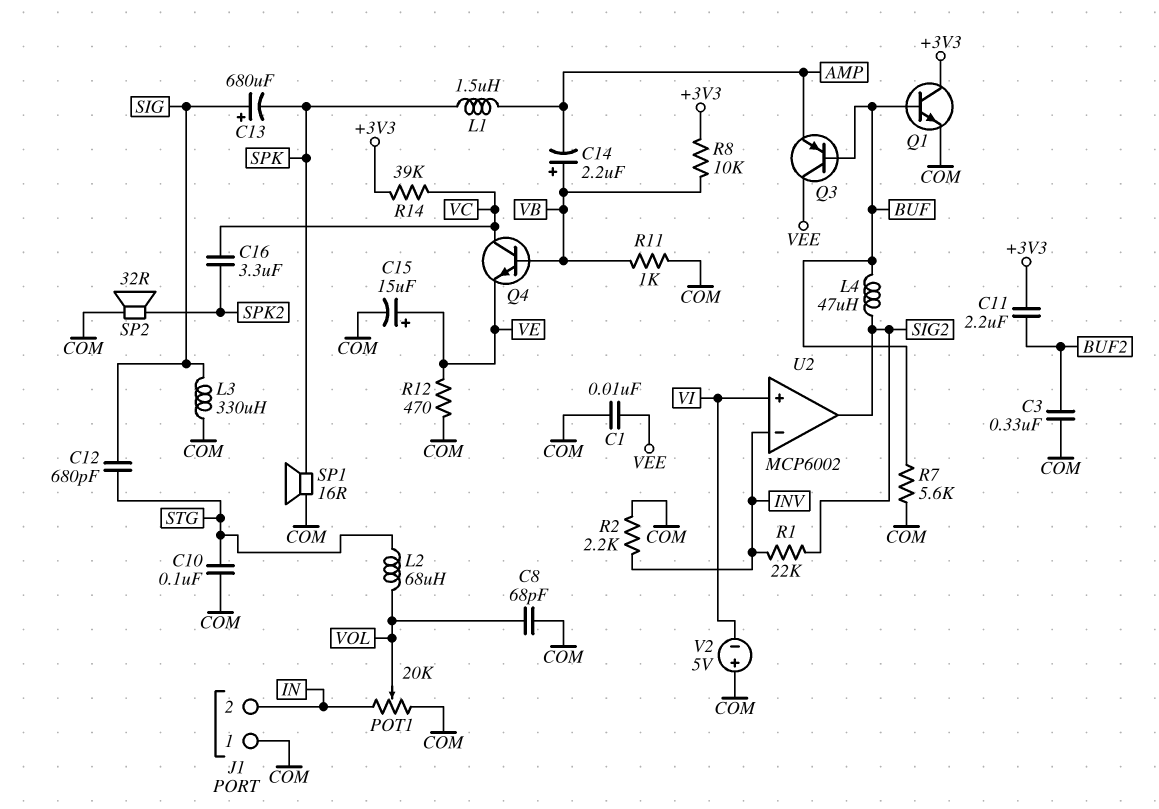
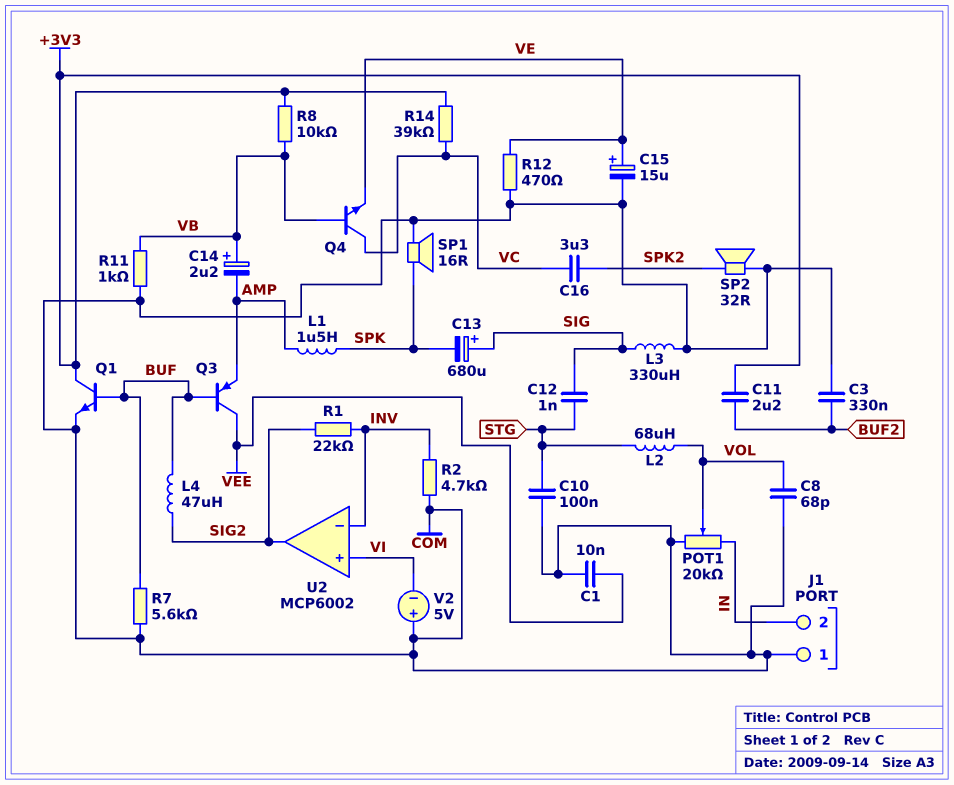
C12: 680pF (SIG, STG) -> 1nF (SIG, STG)
R2: 2.2k (COM, INV) -> 4.7k (COM, INV)

